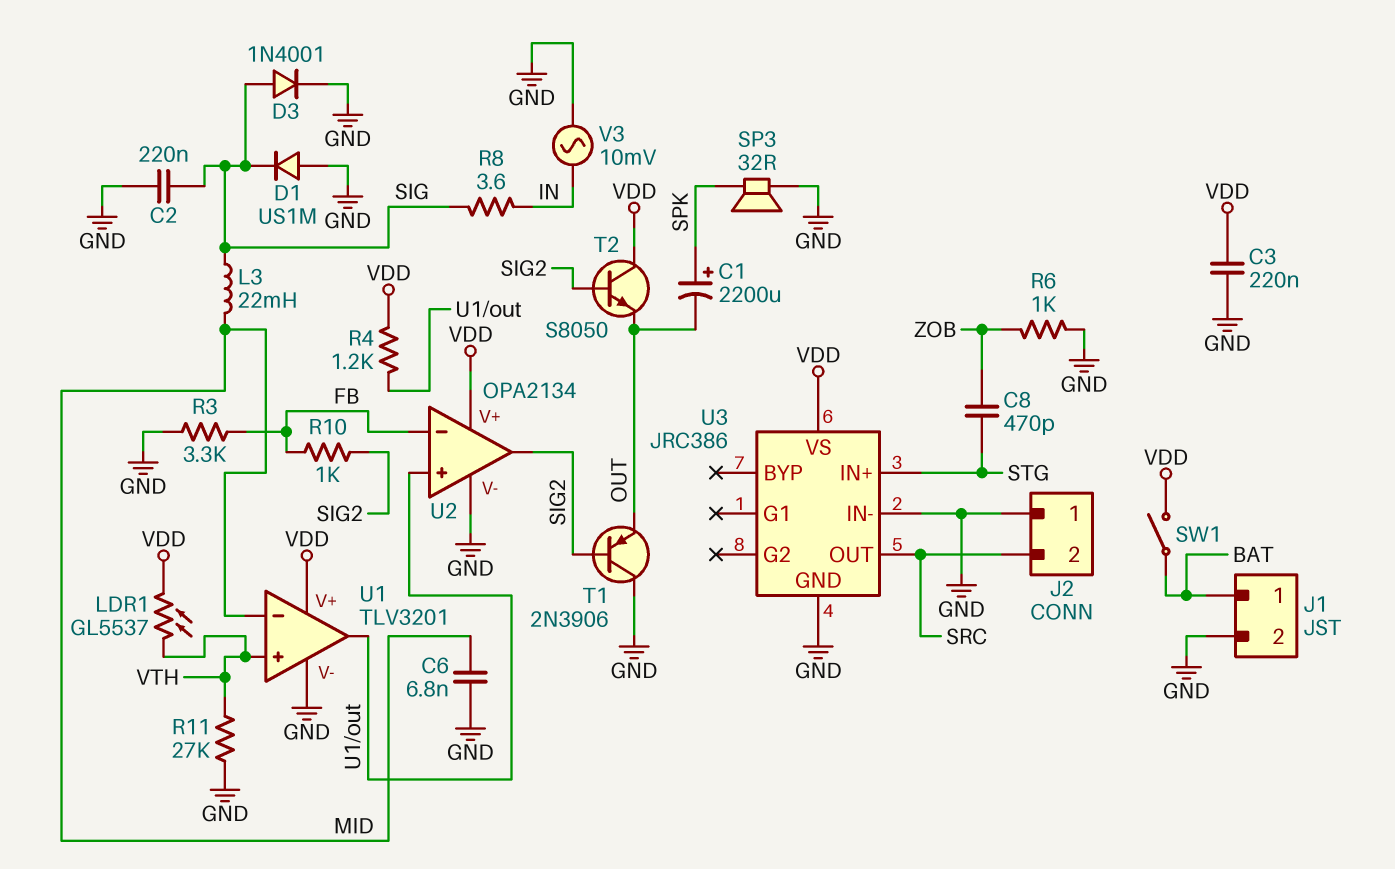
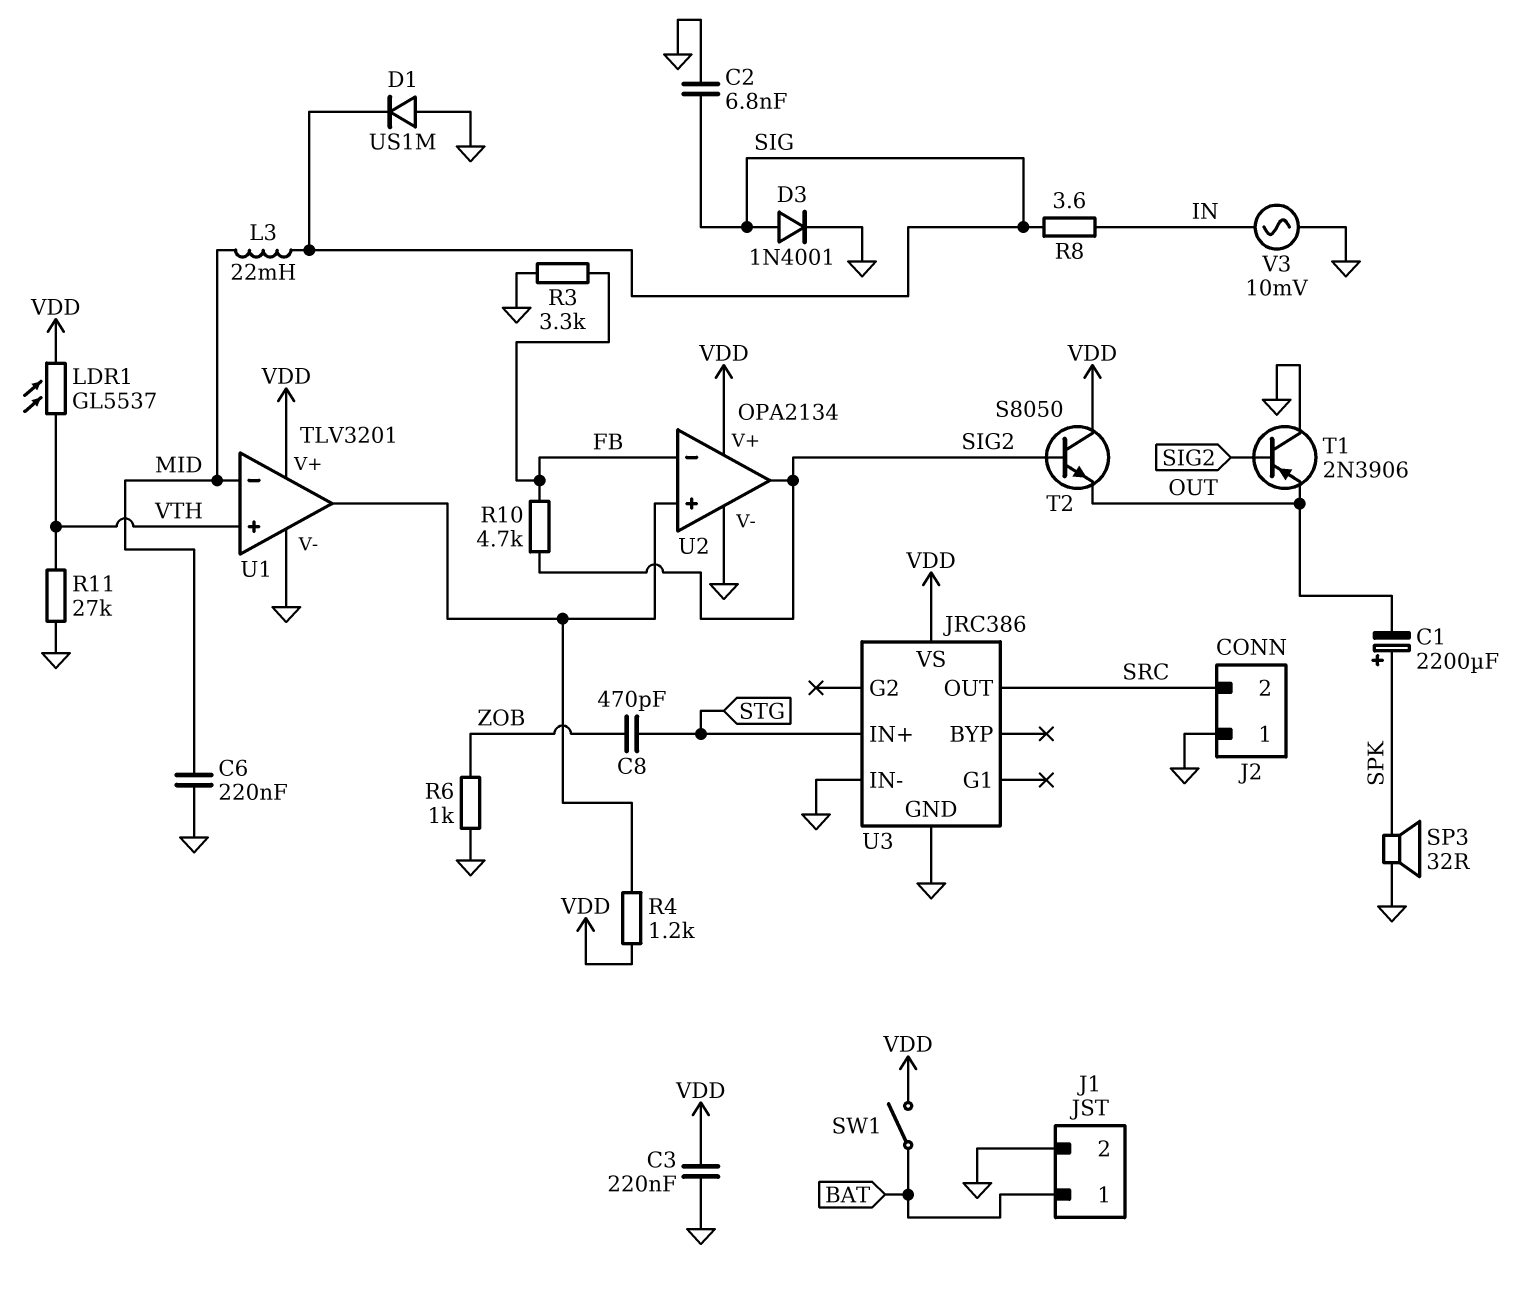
C2: 220nF (GND, SIG) -> 6.8nF (GND, SIG)
C6: 6.8nF (GND, MID) -> 220nF (GND, MID)
R10: 1k (FB, SIG2) -> 4.7k (FB, SIG2)

